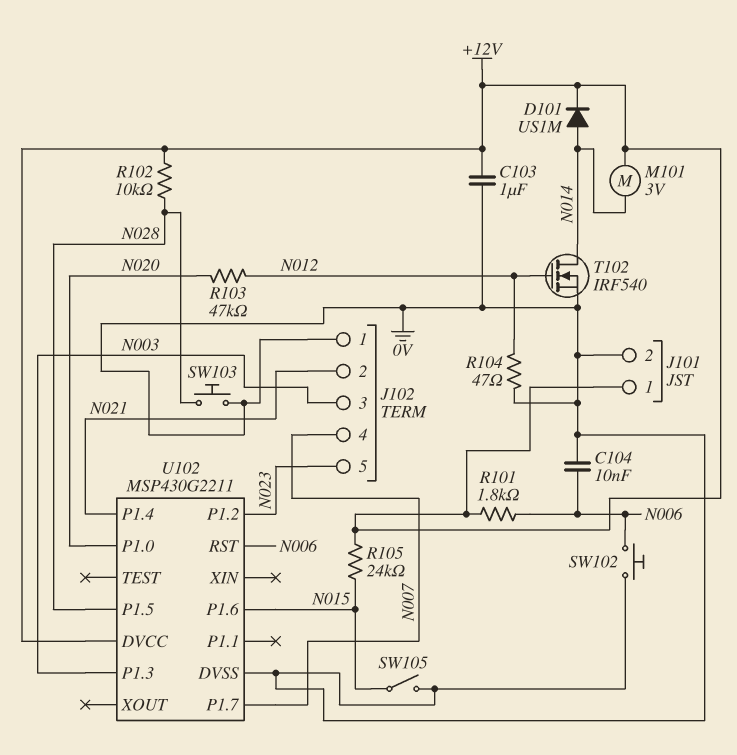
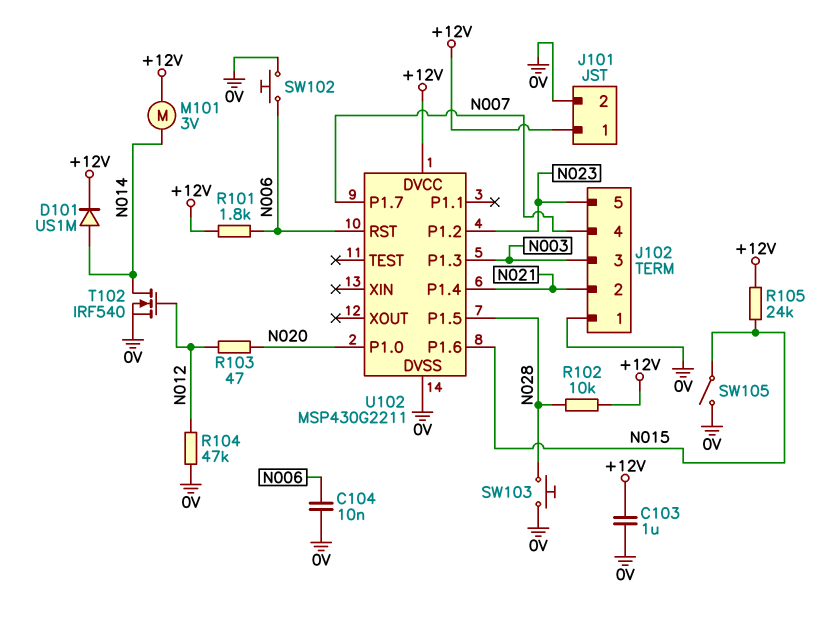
R103: 47k (N012, N020) -> 47 (N012, N020)
R104: 47 (0V, N012) -> 47k (0V, N012)

